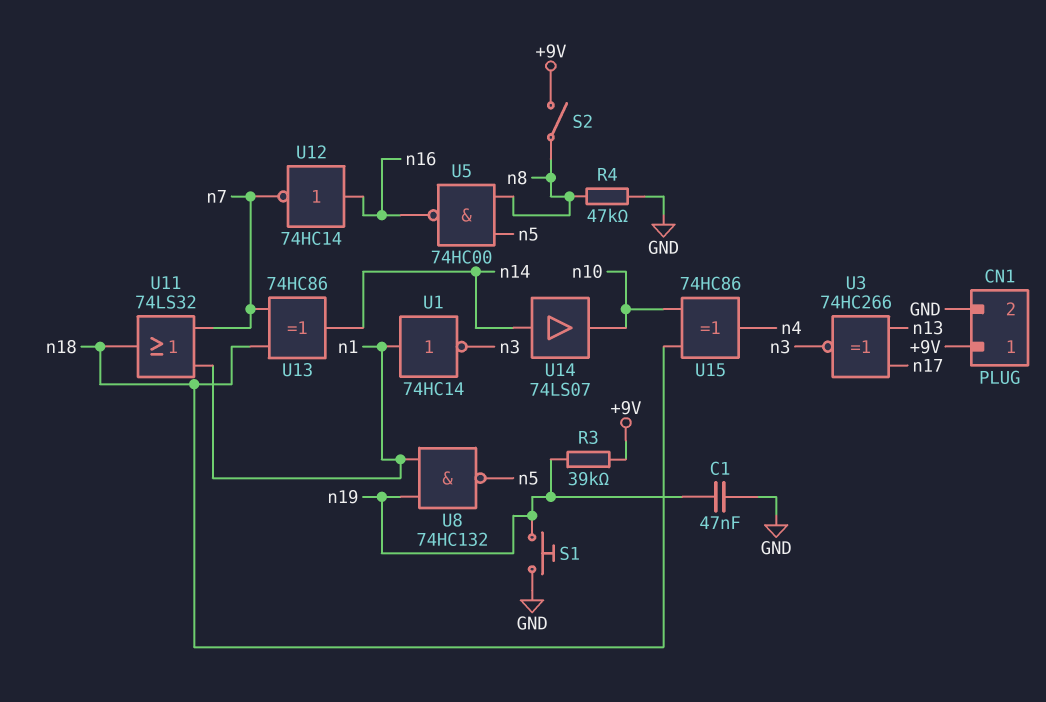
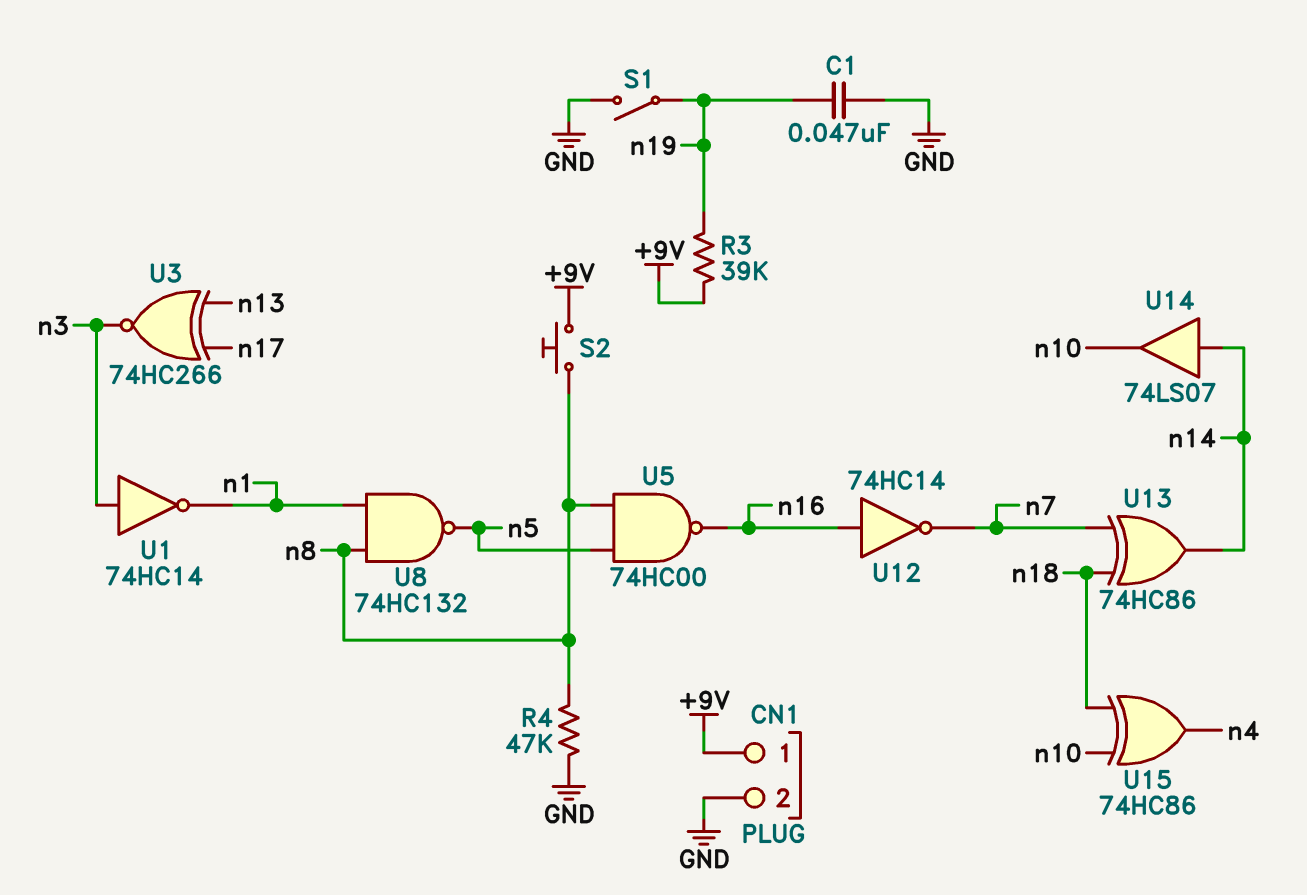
S1: button (GND, n19) -> switch (GND, n19)
S2: switch (+9V, n8) -> button (+9V, n8)
U1: NOT 74HC14 (in n1, out n3) -> NOT 74HC14 (in n3, out n1)
U8: NAND 74HC132 (in n1, in n19, out n5) -> NAND 74HC132 (in n1, in n8, out n5)
U11: OR 74LS32 (in n1, in n7, out n18) -> none

